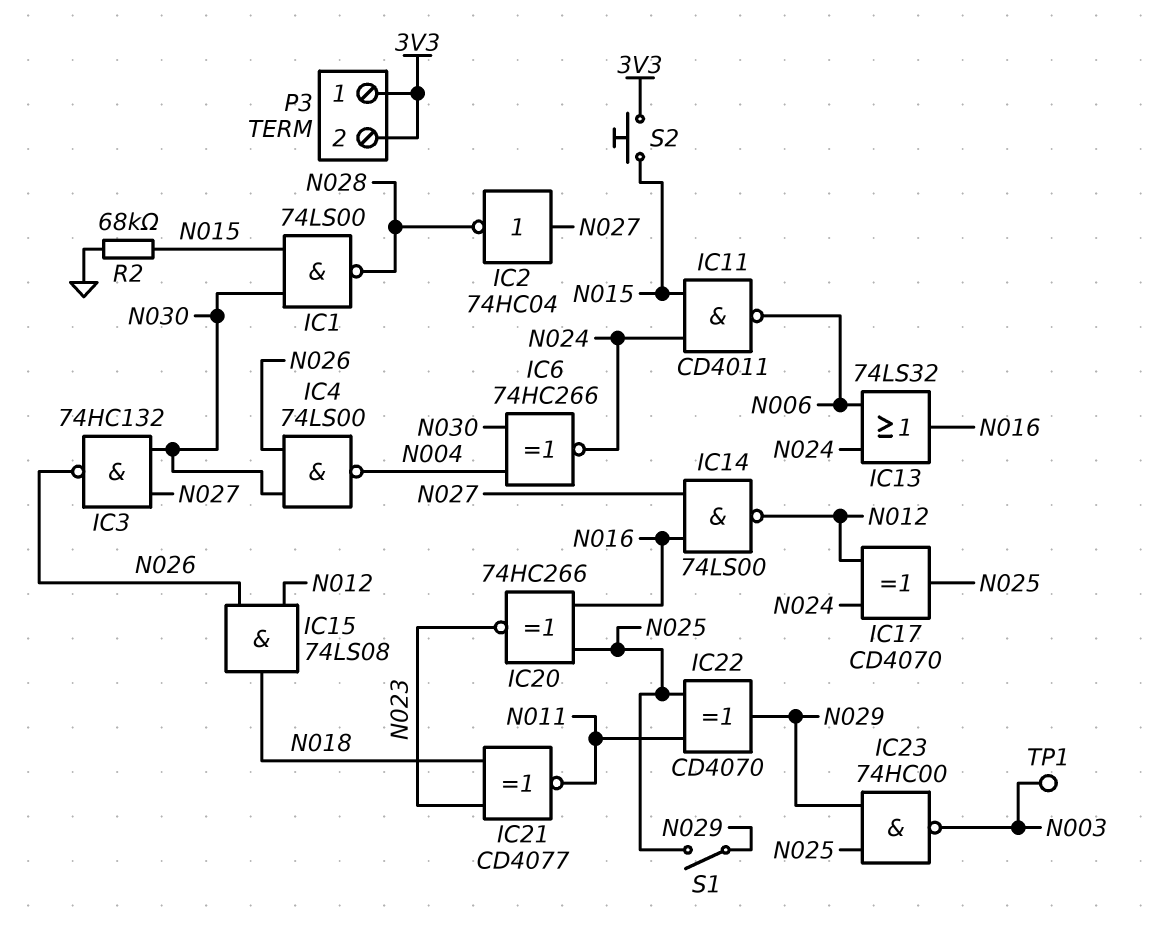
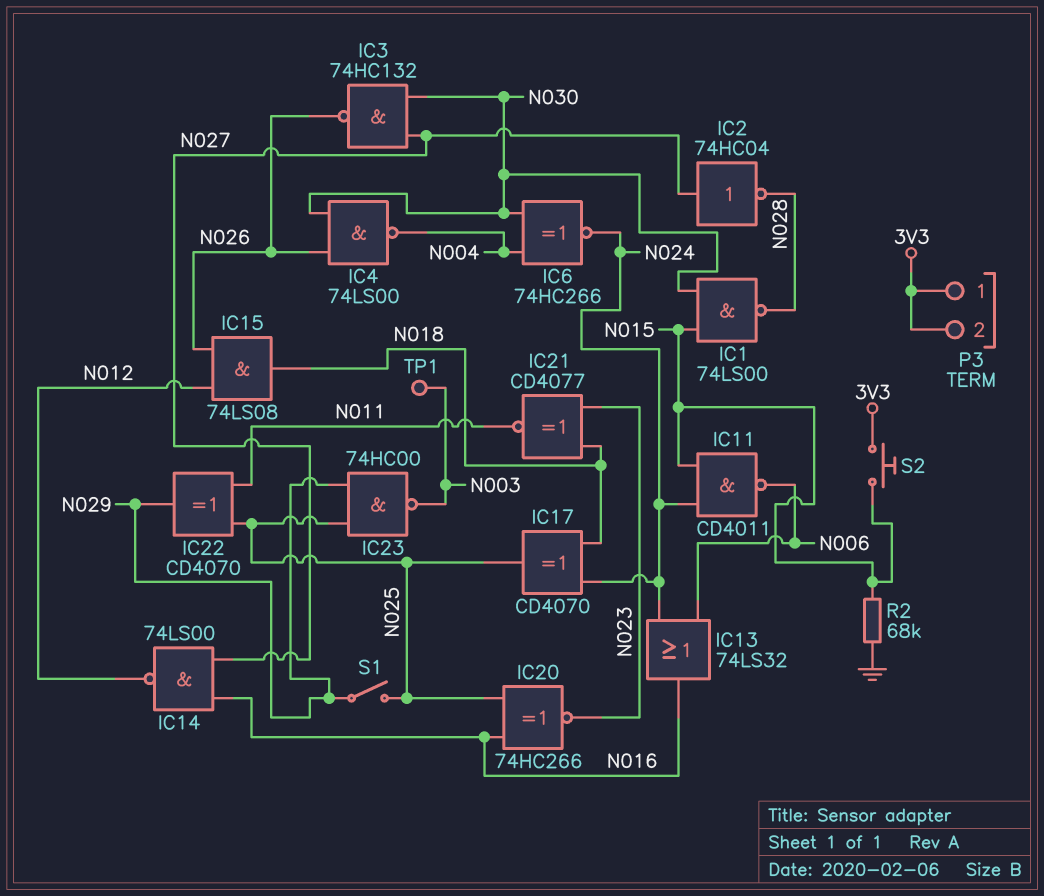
IC17: XOR CD4070 (in N012, in N024, out N025) -> XOR CD4070 (in N018, in N024, out N025)

